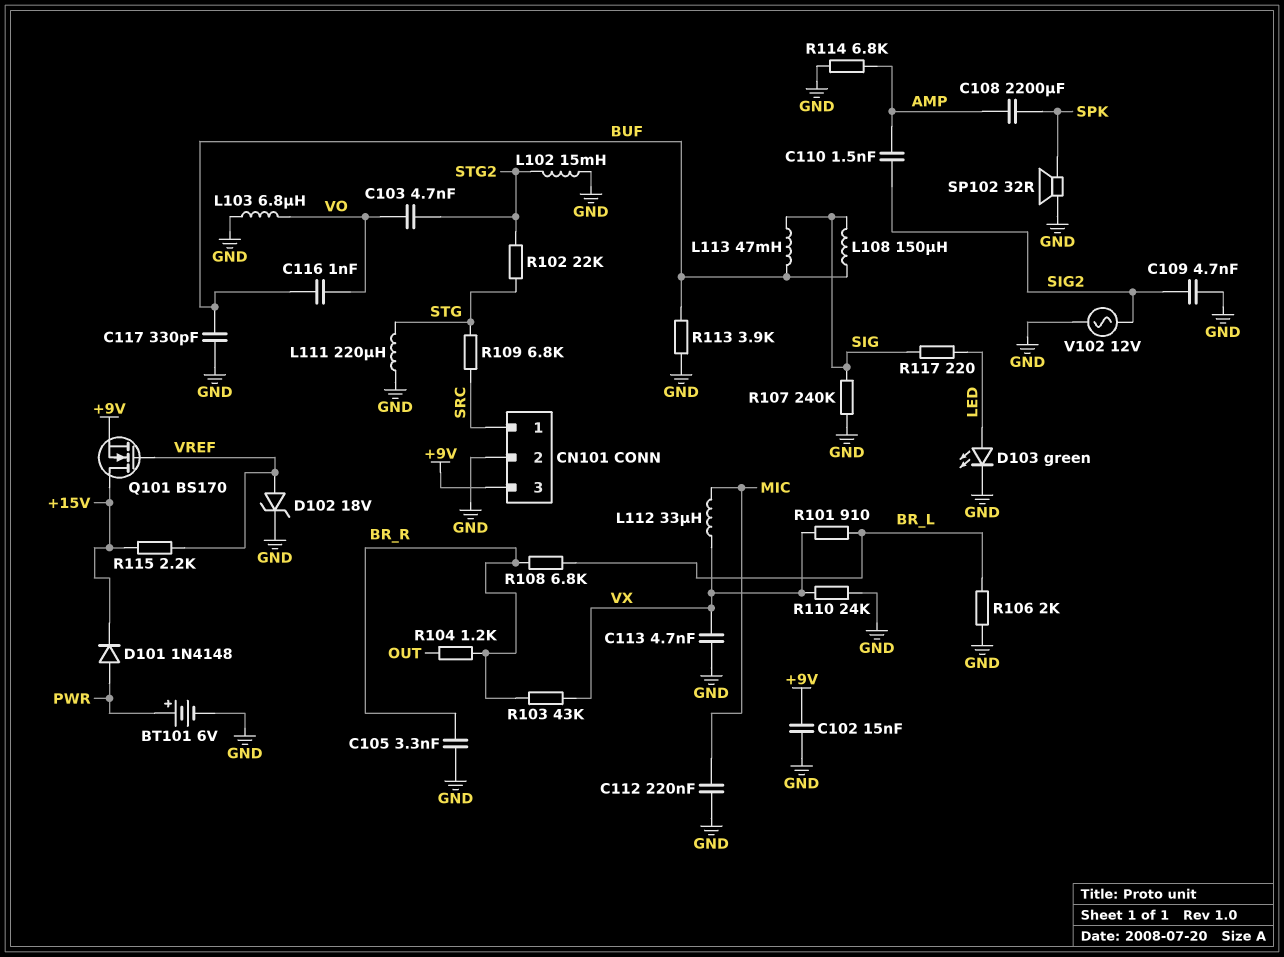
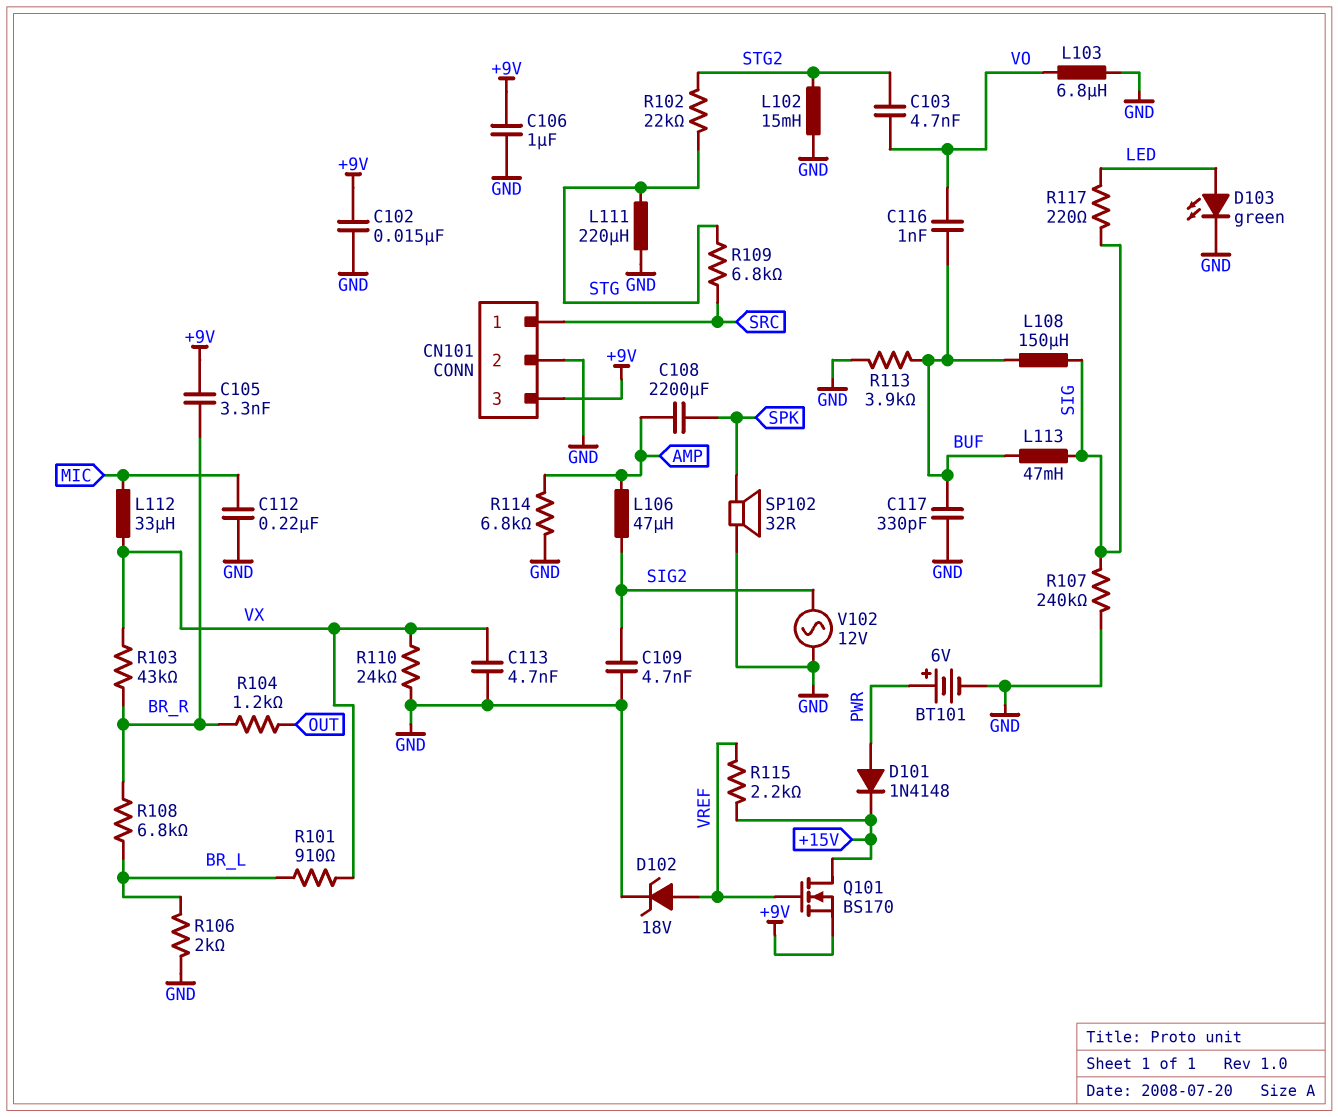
C105: 3.3nF (BR_R, GND) -> 3.3nF (+9V, BR_R)
C106: none -> 1uF (+9V, GND)
C110: 1.5nF (AMP, SIG2) -> none
L106: none -> 47uH (AMP, SIG2)

